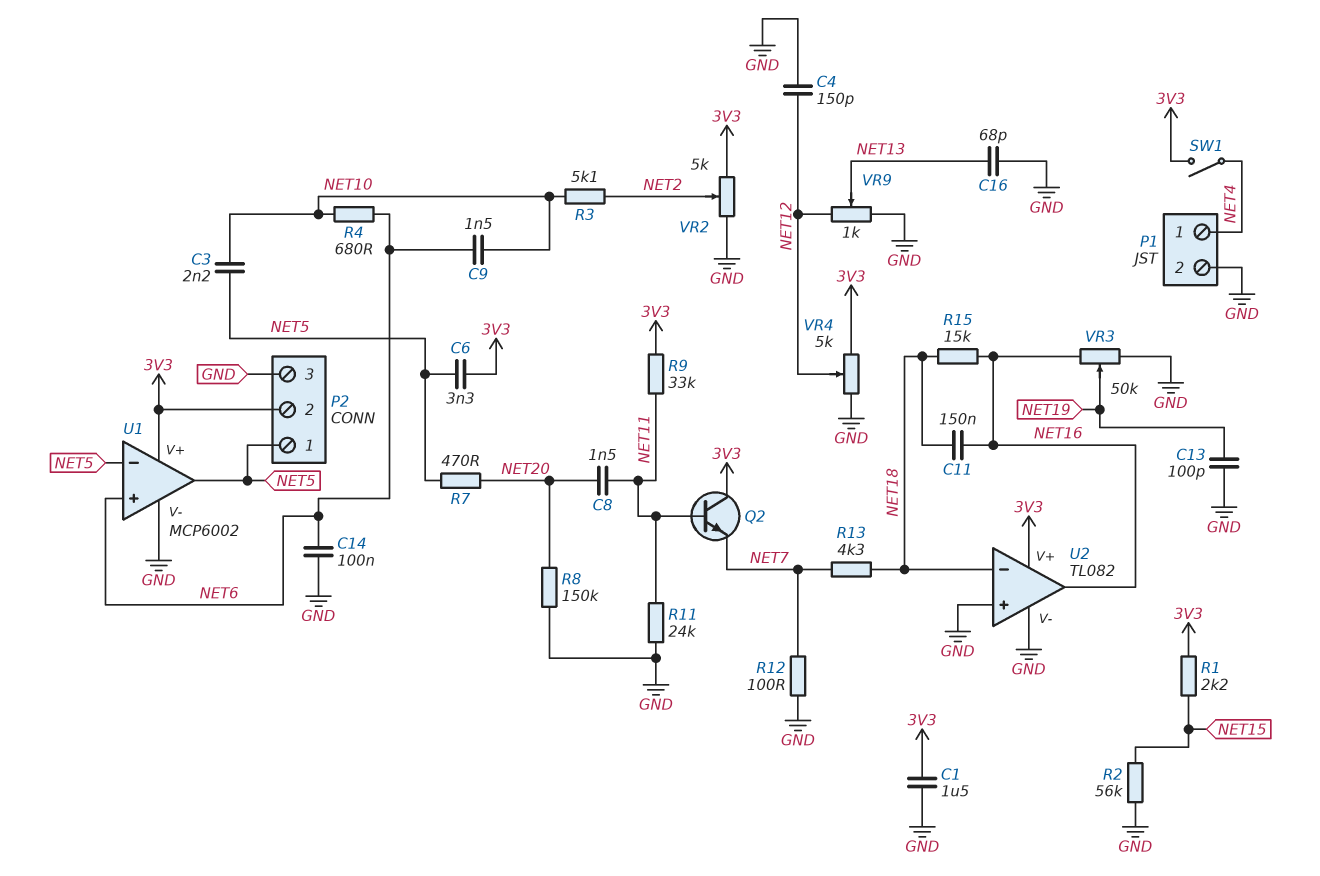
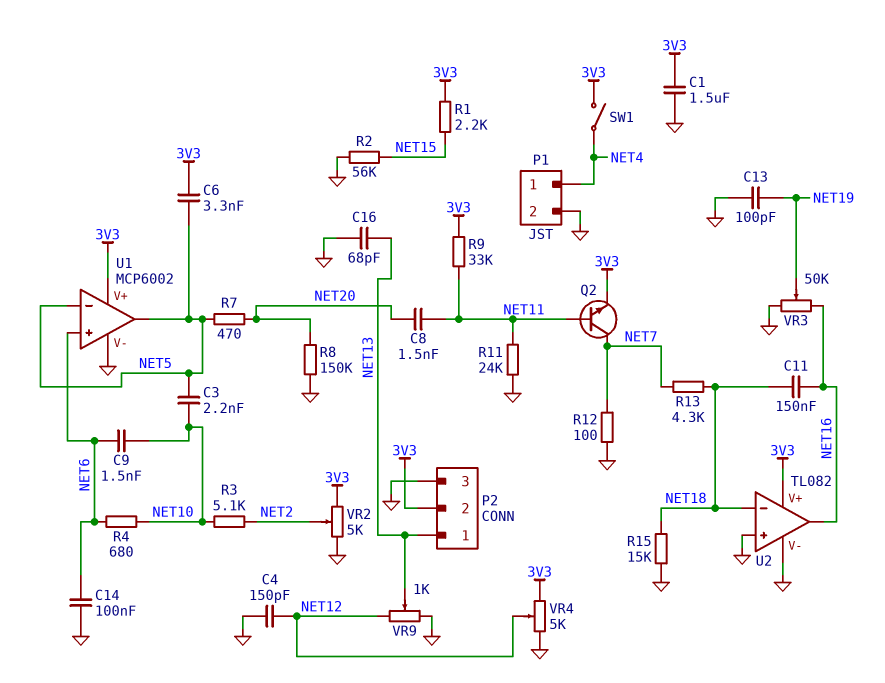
P2 pin 1: NET5 -> NET13
Q2: NPN (B NET11, C 3V3, E NET7) -> NPN (B NET11, C NET7, E 3V3)
R15: 15k (NET16, NET18) -> 15k (GND, NET18)

